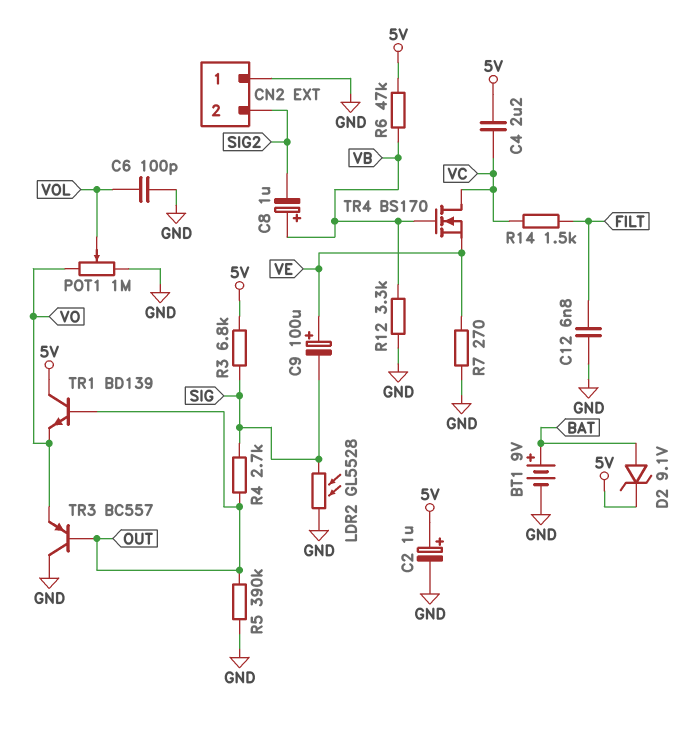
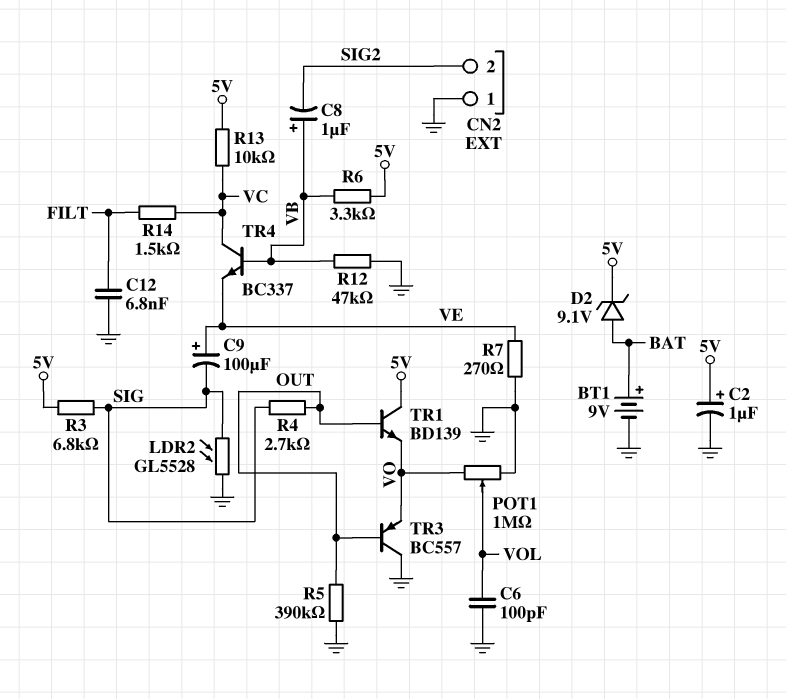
C4: 2.2uF (5V, VC) -> none
R6: 47k (5V, VB) -> 3.3k (5V, VB)
R12: 3.3k (GND, VB) -> 47k (GND, VB)
R13: none -> 10k (5V, VC)
TR4: NMOS BS170 (G VB, D VC, S VE) -> NPN BC337 (B VB, C VC, E VE)

